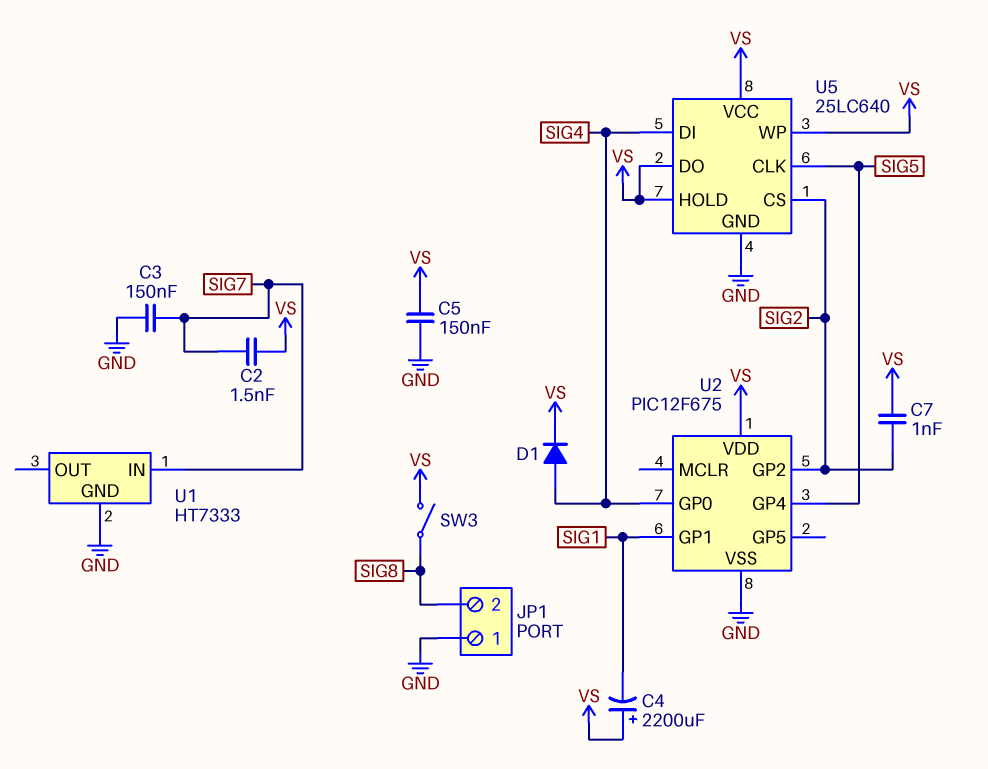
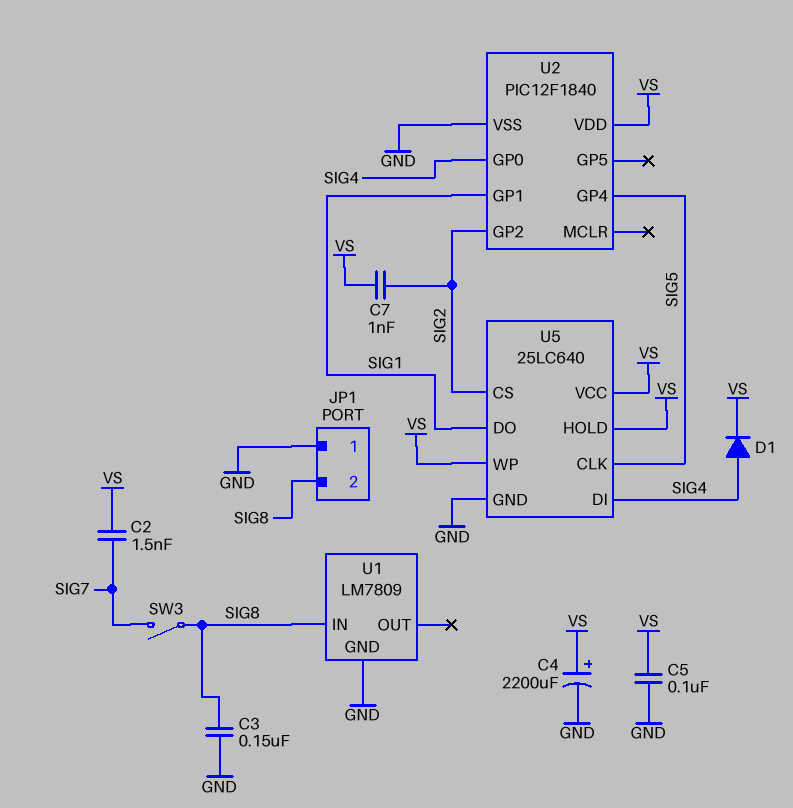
C3: 150nF (GND, SIG7) -> 150nF (GND, SIG8)
C4: 2200uF (plus VS, minus SIG1) -> 2200uF (plus VS, minus GND)
C5: 150nF (GND, VS) -> 100nF (GND, VS)
SW3: switch (SIG8, VS) -> switch (SIG7, SIG8)
U1: HT7333 -> LM7809
U1 pin IN: SIG7 -> SIG8
U2: PIC12F675 -> PIC12F1840
U5 pin DO: VS -> SIG1

